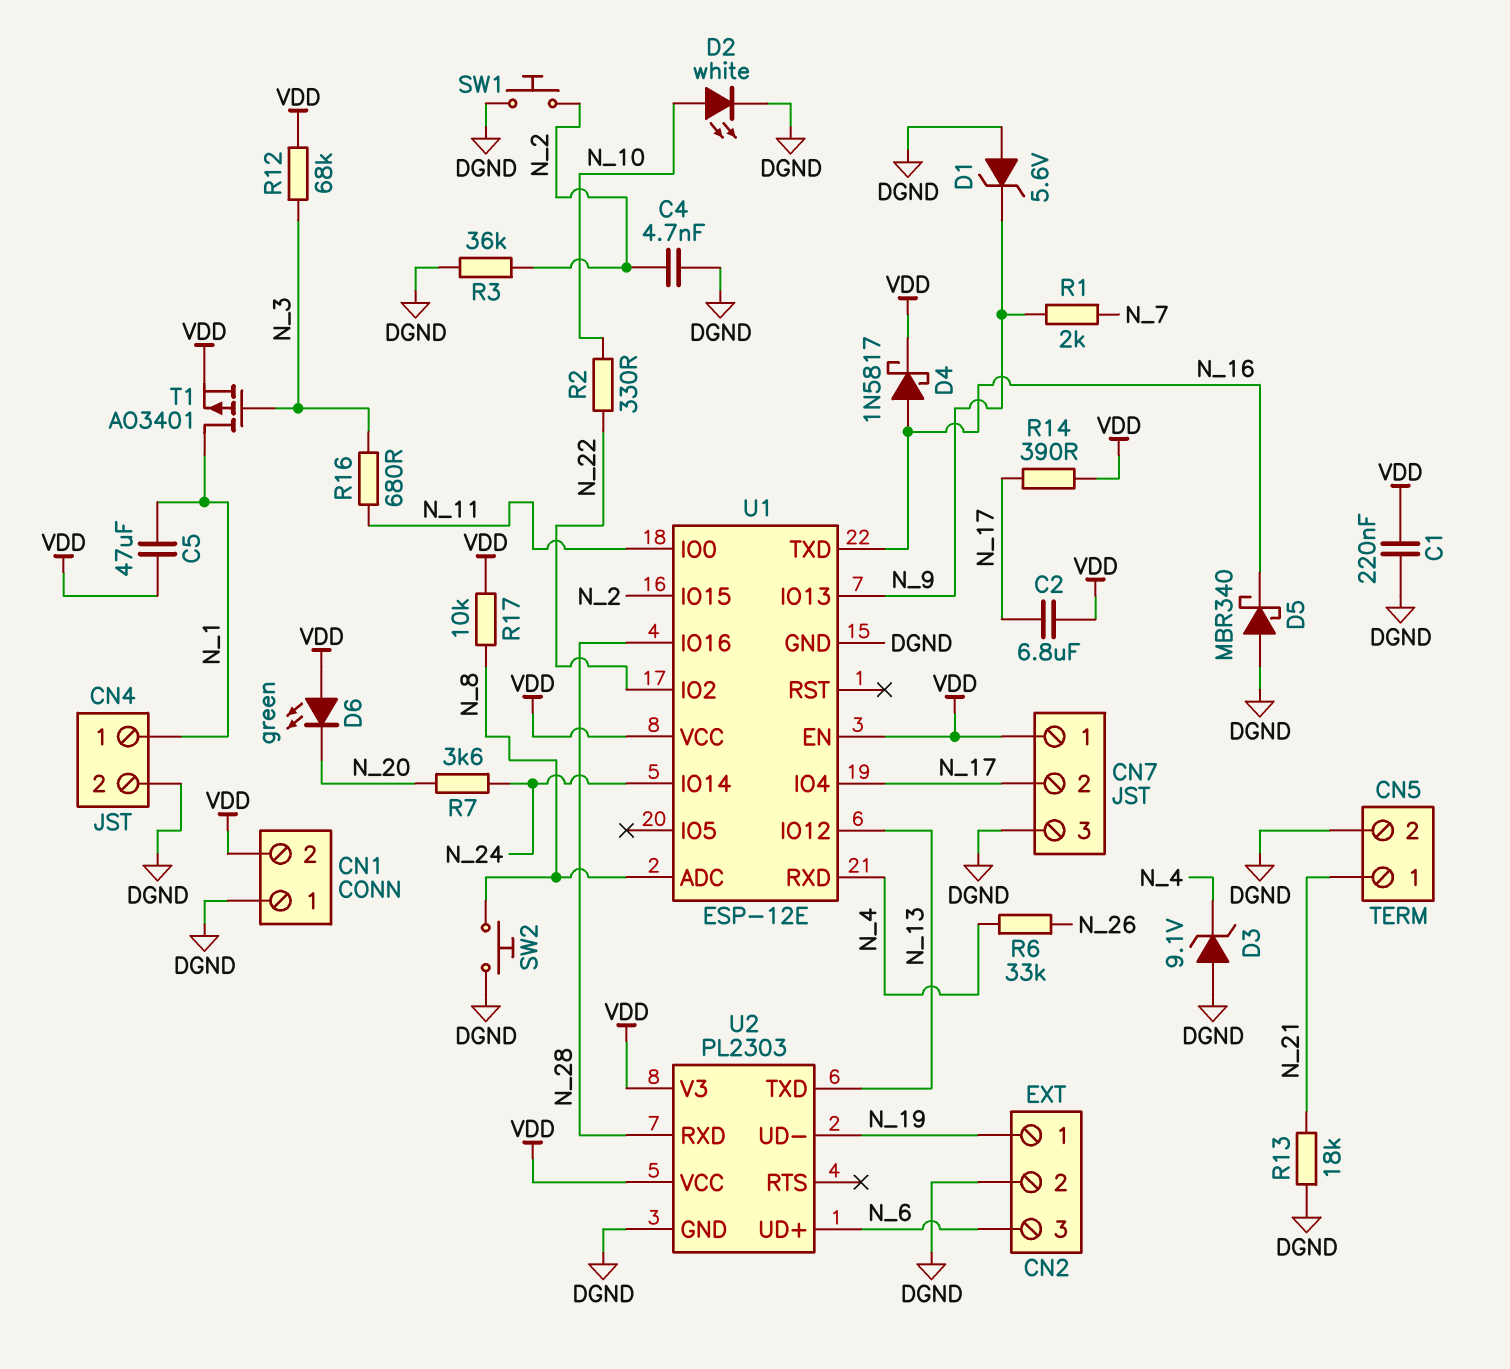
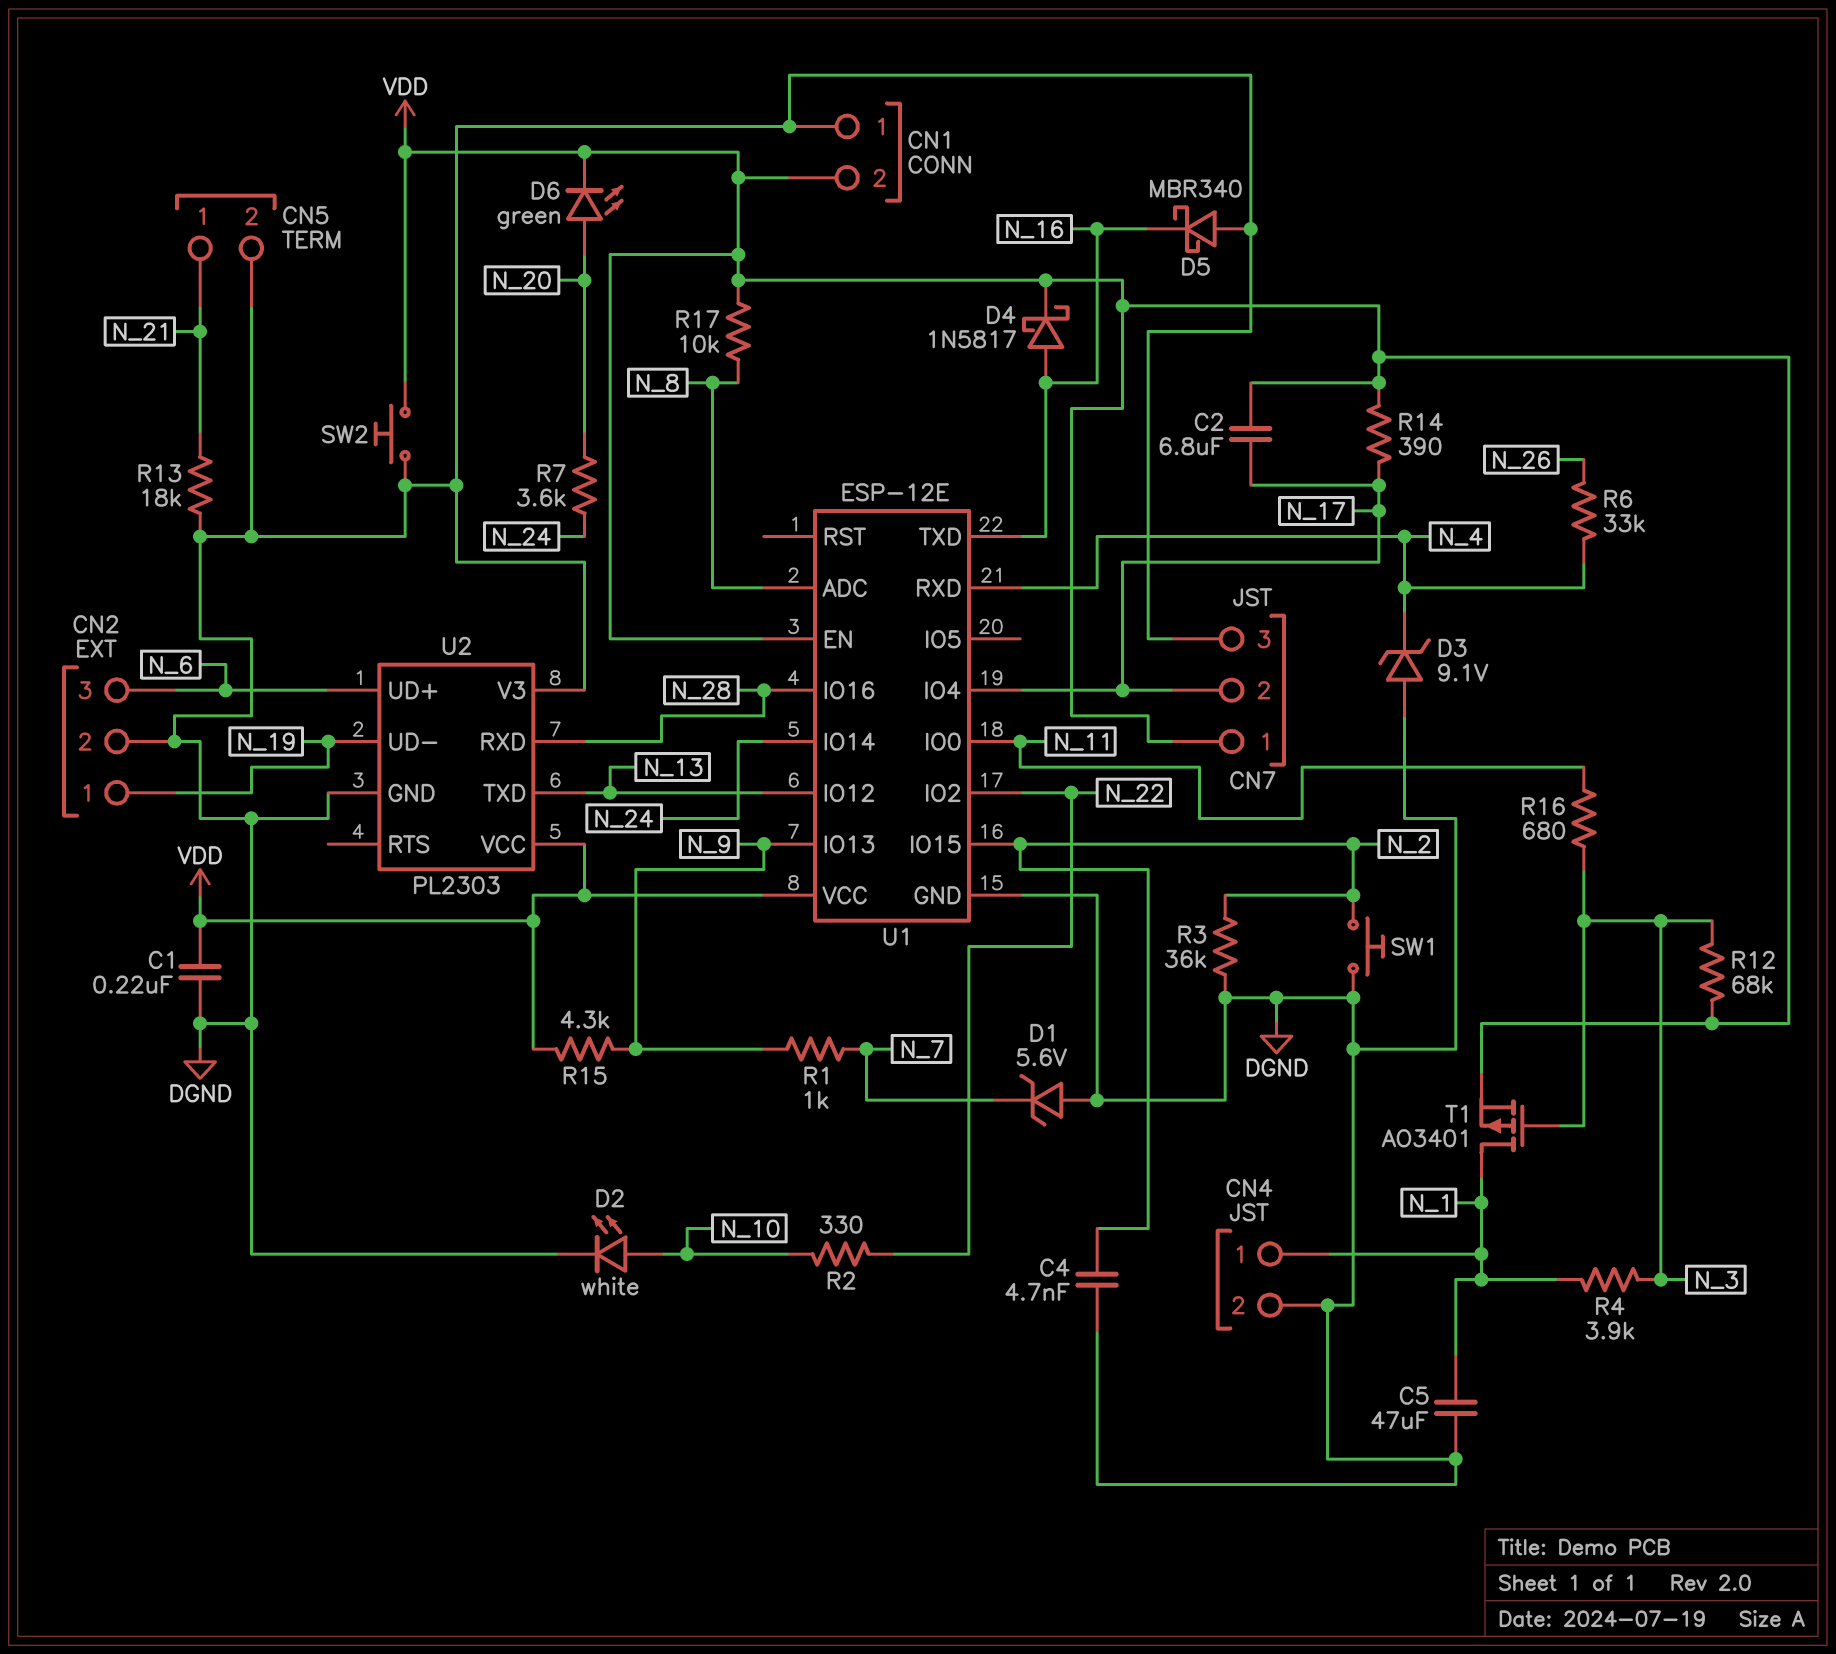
C5: 47uF (N_1, VDD) -> 47uF (DGND, N_1)
D1: zener 5.6V (A DGND, K N_9) -> zener 5.6V (A DGND, K N_7)
D6: LED green (A VDD, K N_20) -> LED green (A N_20, K VDD)
R1: 2k (N_7, N_9) -> 1k (N_7, N_9)
R4: none -> 3.9k (N_1, N_3)
R15: none -> 4.3k (N_9, VDD)
SW2: button (DGND, N_8) -> button (DGND, VDD)
U2 pin V3: VDD -> DGND

